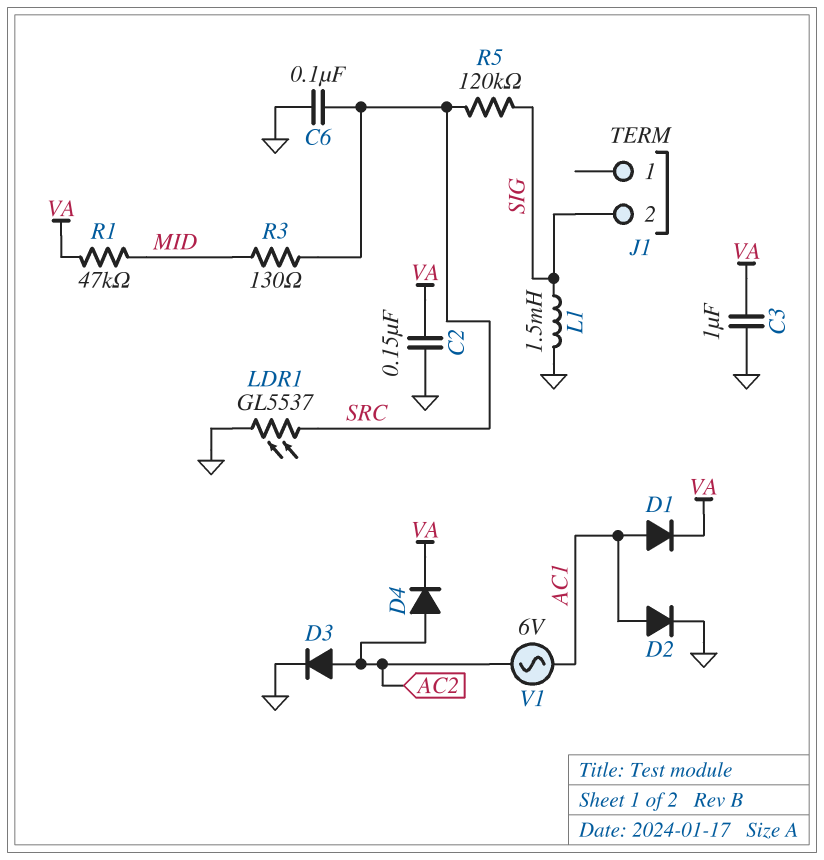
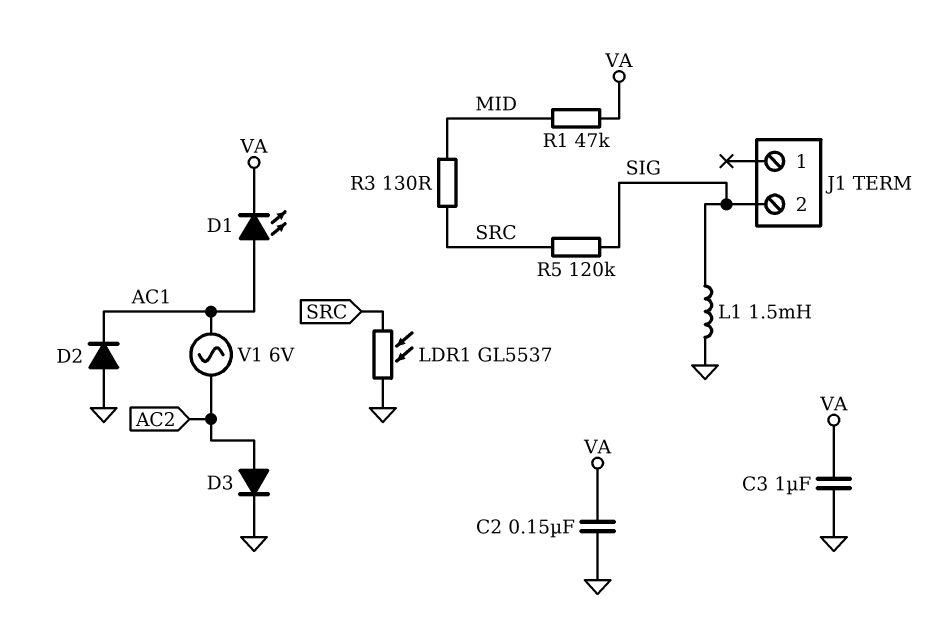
C6: 100nF (GND, SRC) -> none
D1: diode (A AC1, K VA) -> LED (A AC1, K VA)
D2: diode (A AC1, K GND) -> diode (A GND, K AC1)
D4: diode (A AC2, K VA) -> none

